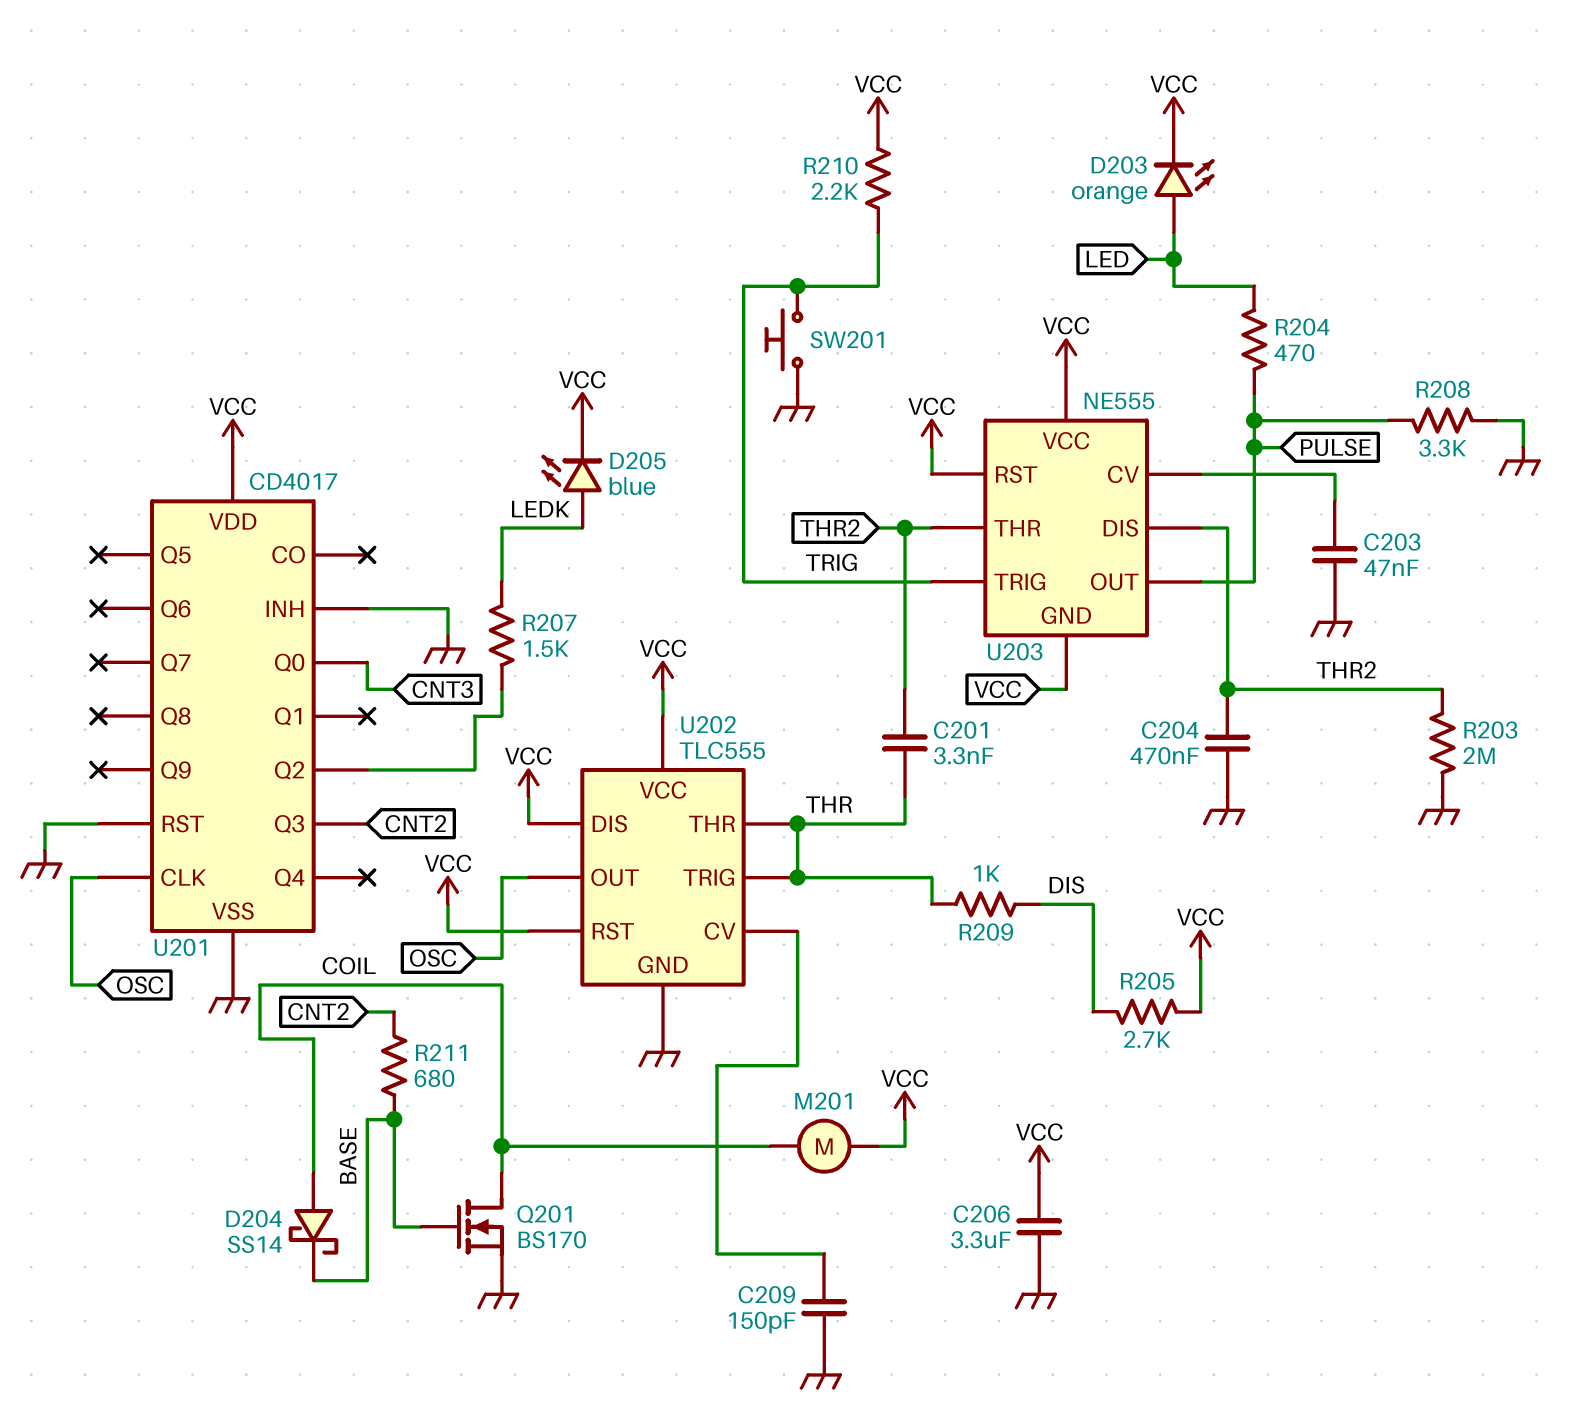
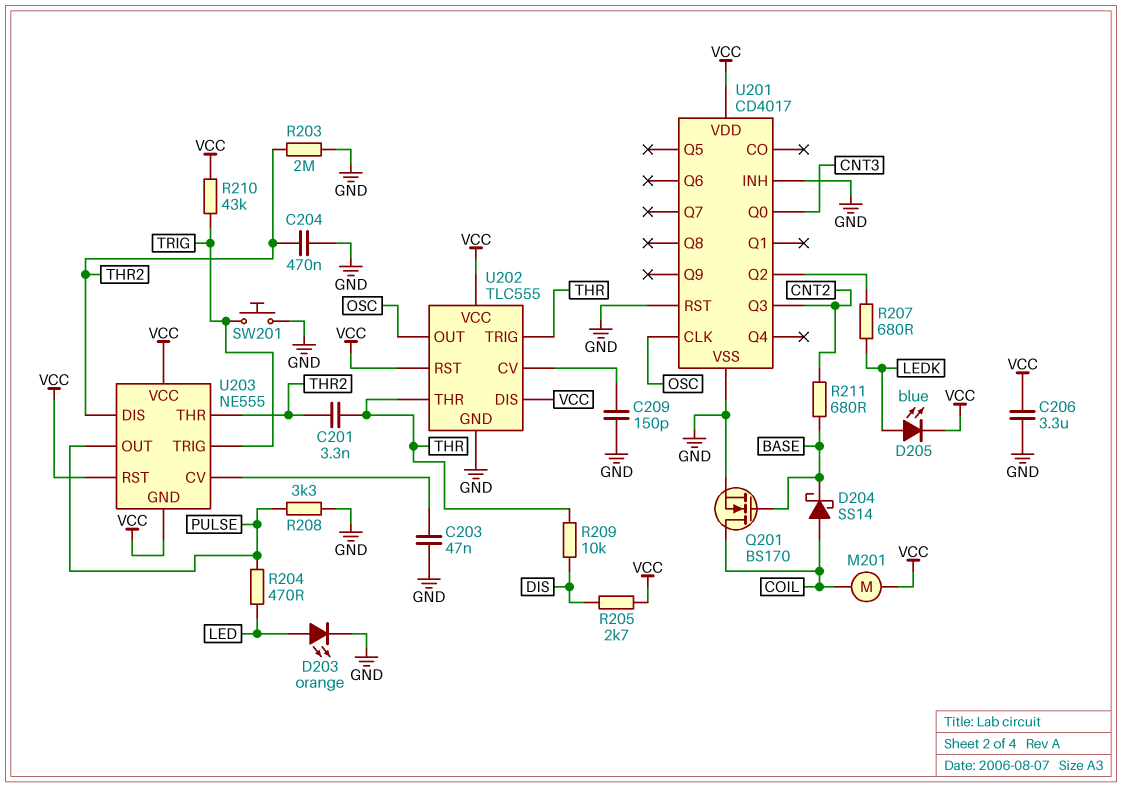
D203: LED orange (A LED, K VCC) -> LED orange (A LED, K GND)
R207: 1.5k (LEDK, U201/Q2) -> 680 (LEDK, U201/Q2)
R209: 1k (DIS, THR) -> 10k (DIS, THR)
R210: 2.2k (TRIG, VCC) -> 43k (TRIG, VCC)

